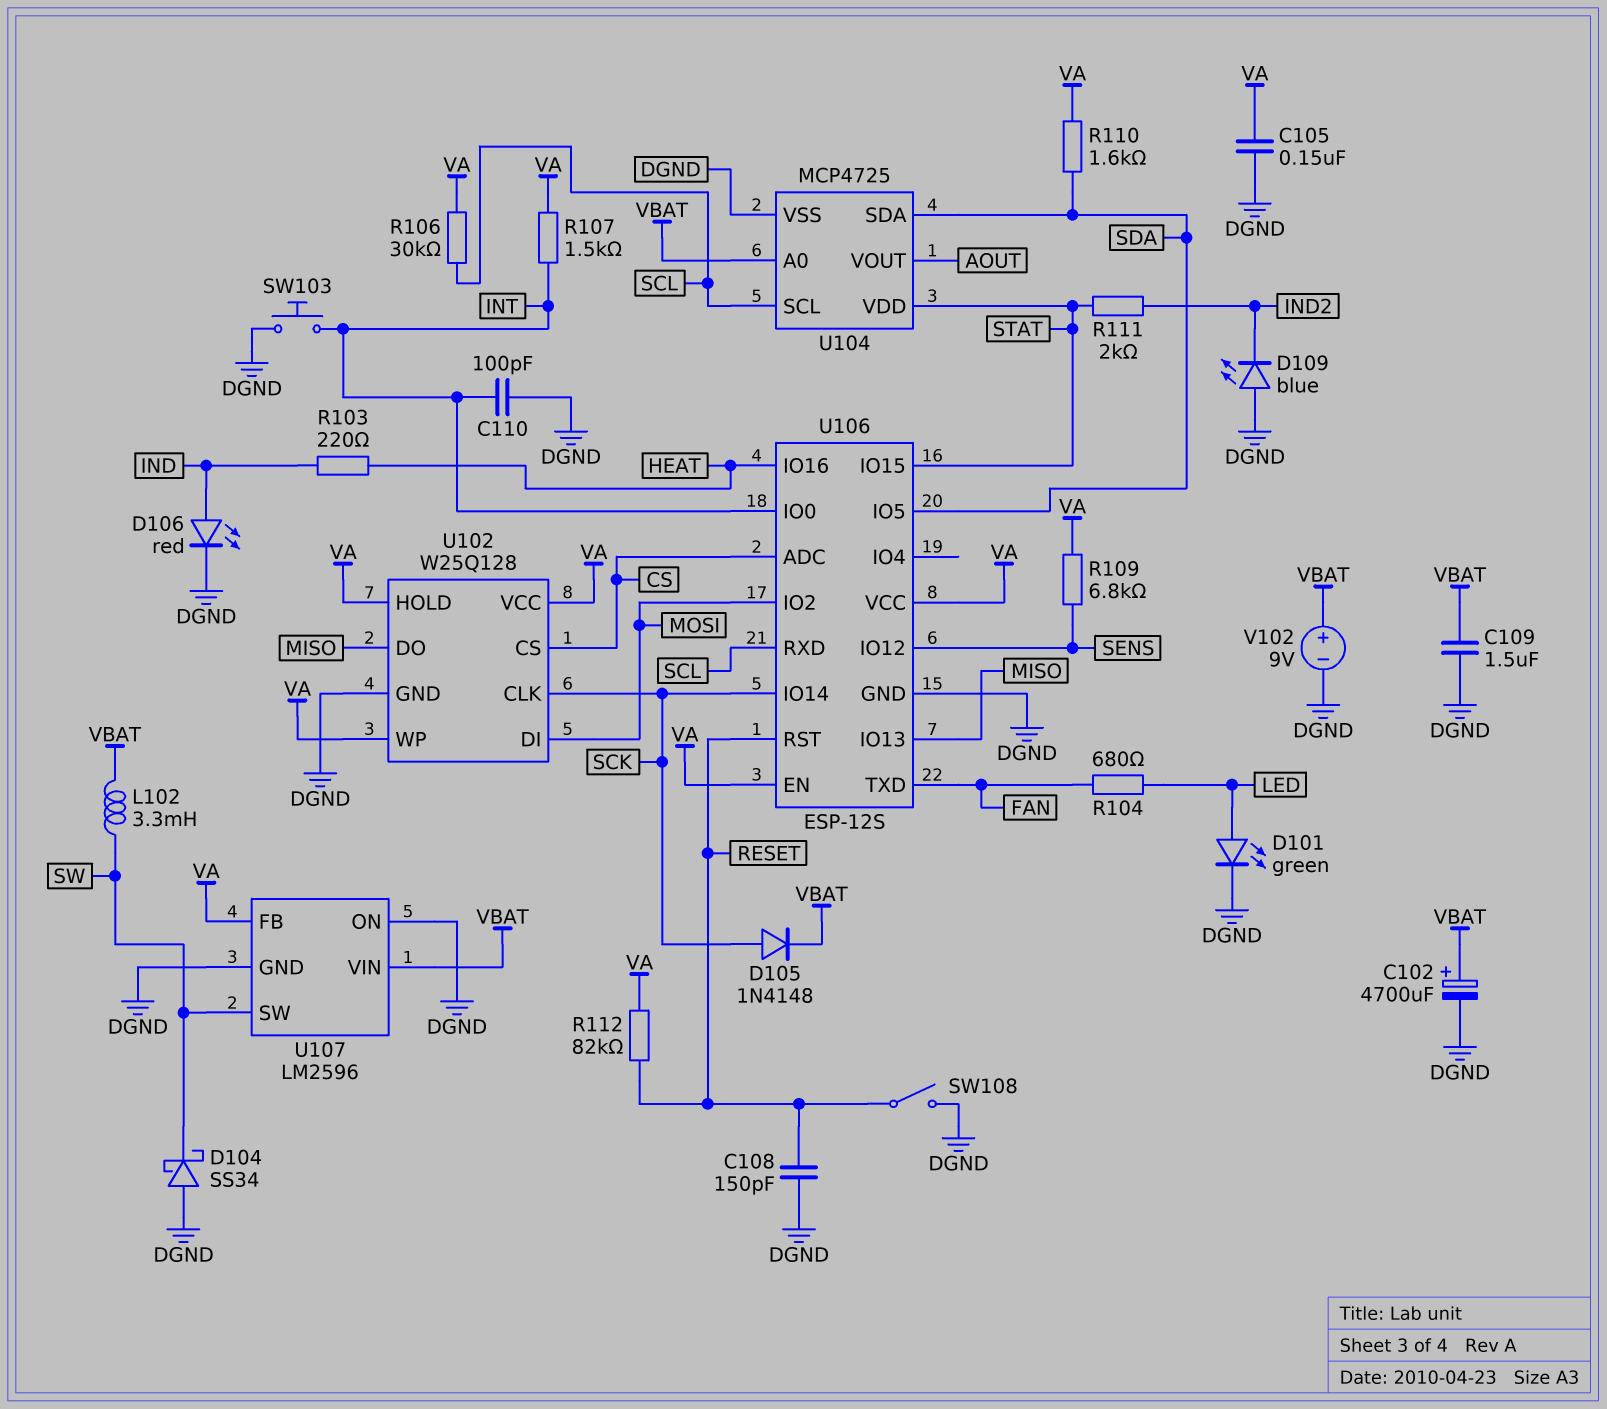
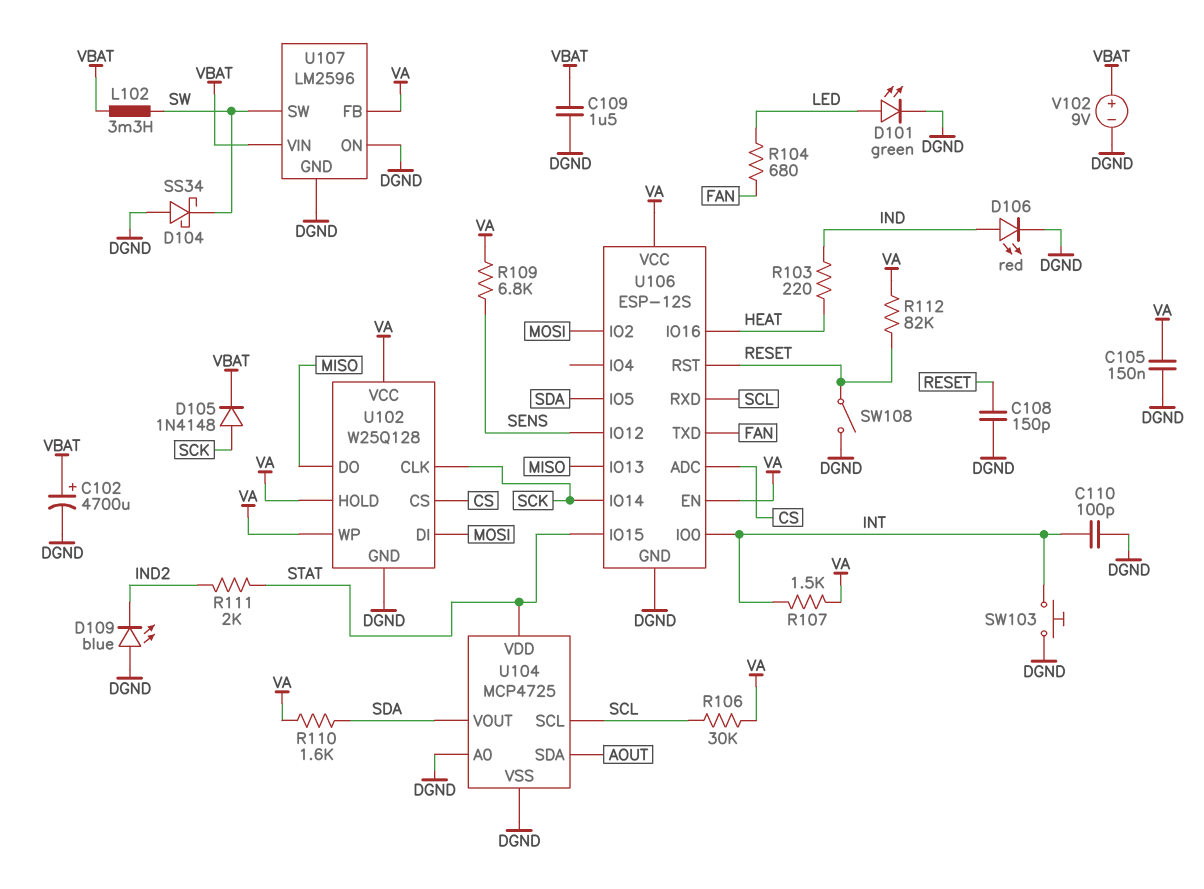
U104 pin A0: VBAT -> DGND
U104 pin SDA: SDA -> AOUT
U104 pin VOUT: AOUT -> SDA

